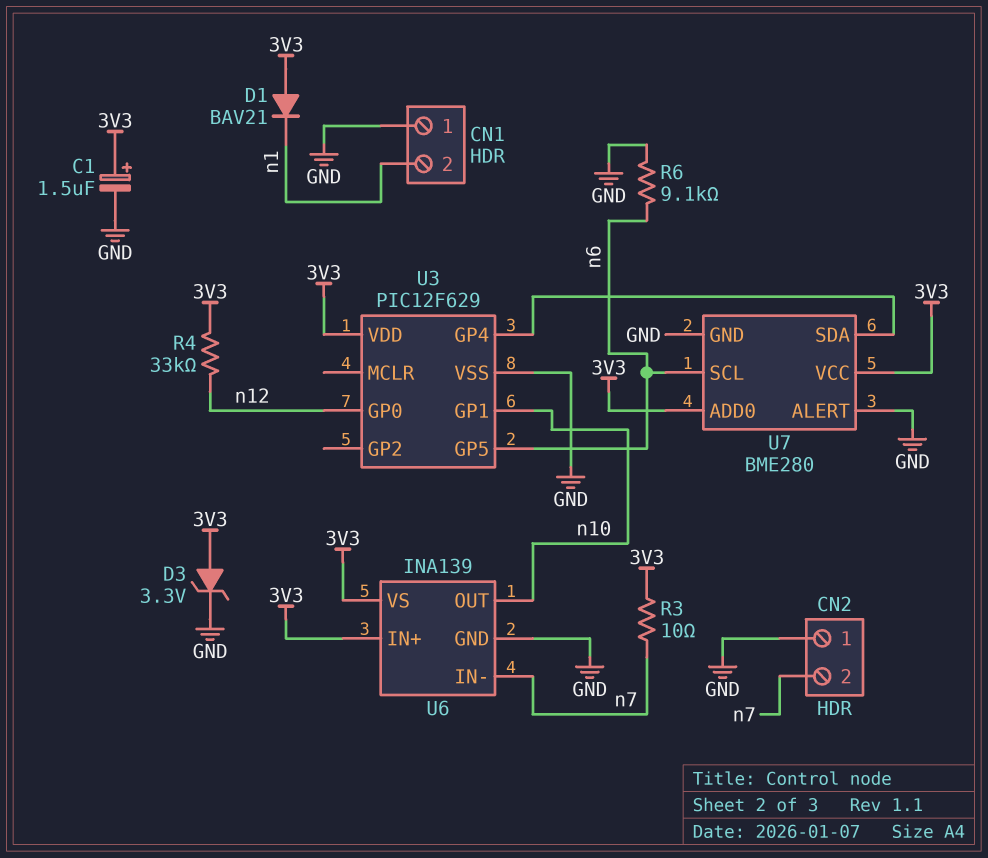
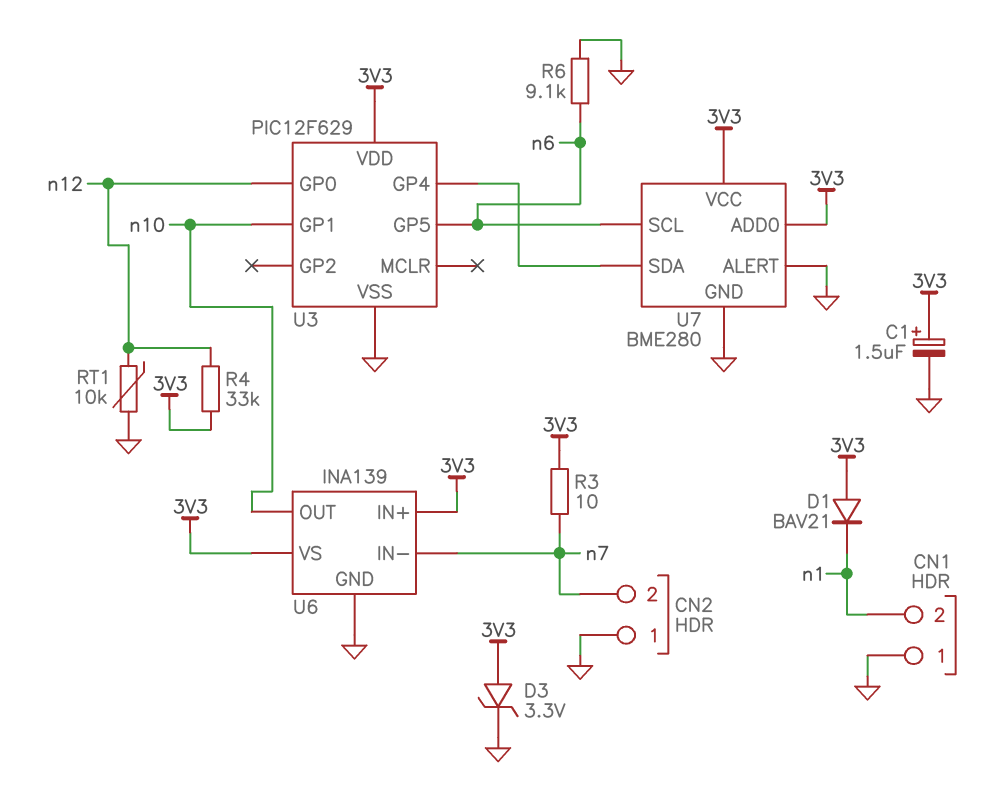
RT1: none -> 10k (GND, n12)

